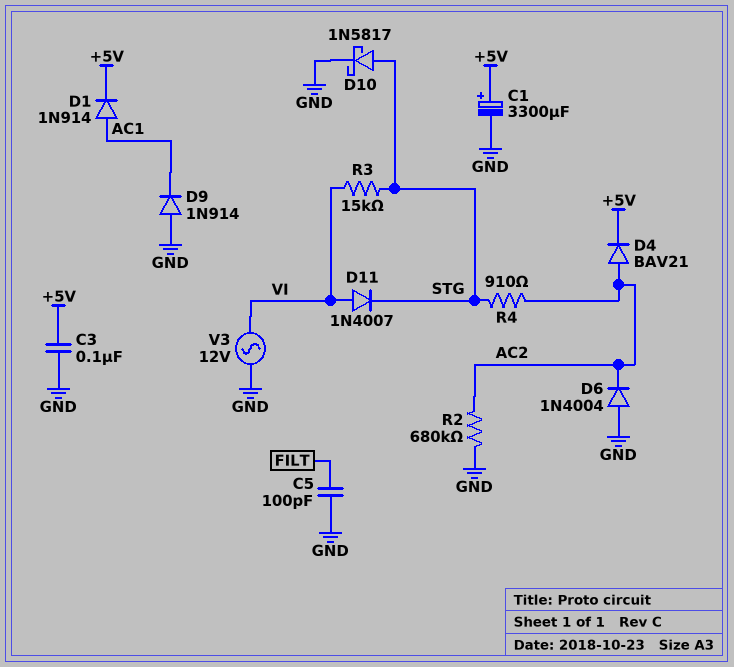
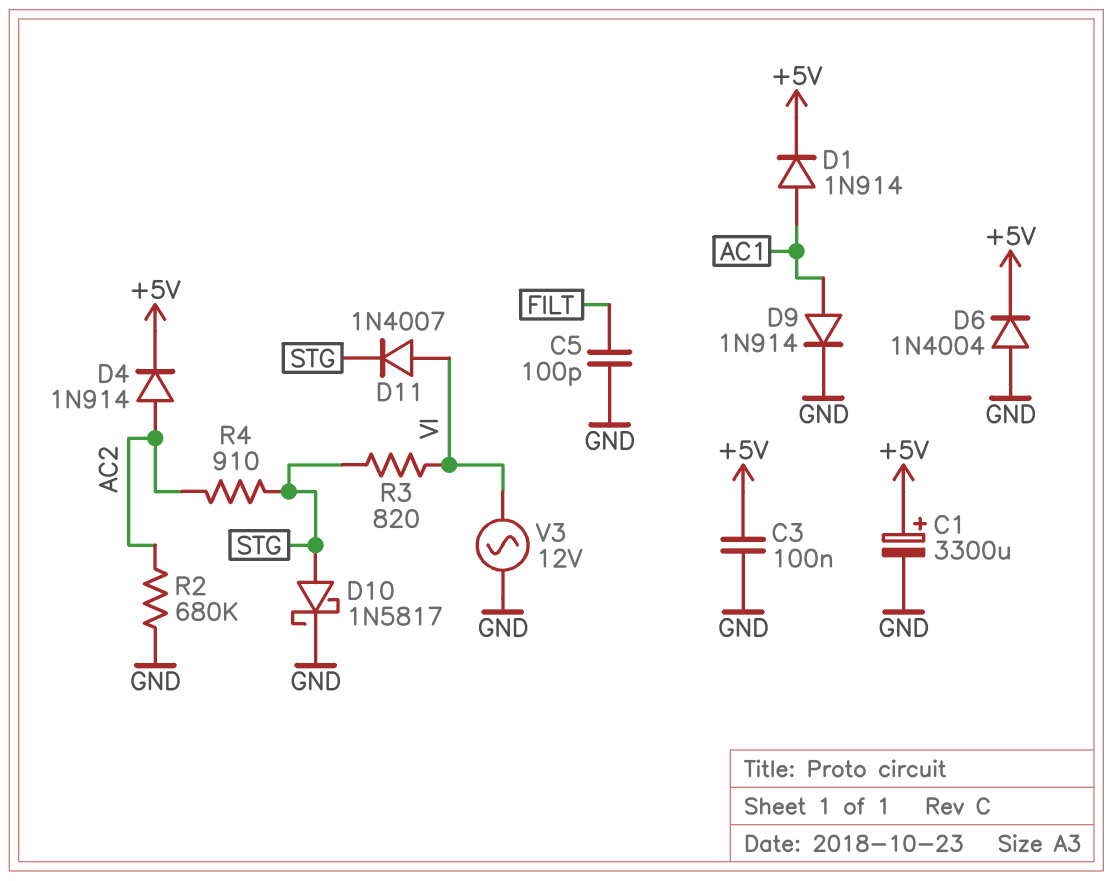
D4: diode BAV21 (A AC2, K +5V) -> diode 1N914 (A AC2, K +5V)
D6: diode 1N4004 (A GND, K AC2) -> diode 1N4004 (A GND, K +5V)
D9: diode 1N914 (A GND, K AC1) -> diode 1N914 (A AC1, K GND)
R3: 15k (STG, VI) -> 820 (STG, VI)

